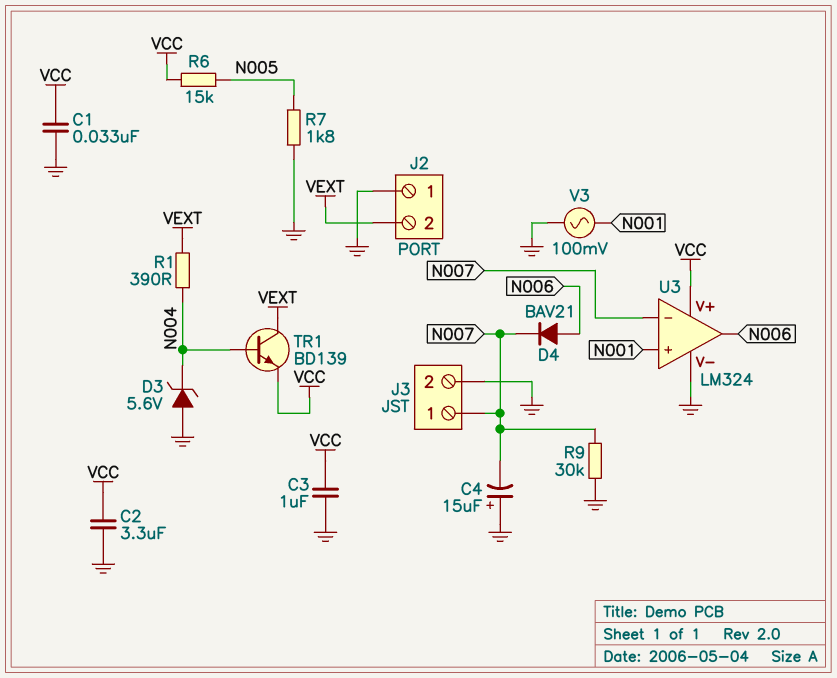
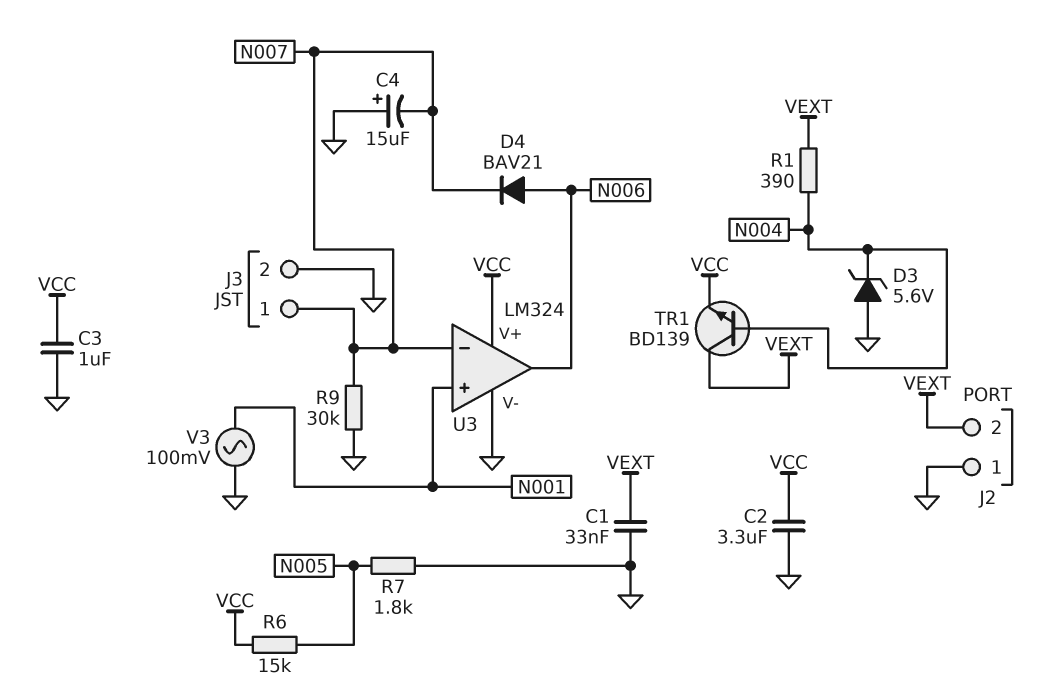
C1: 33nF (GND, VCC) -> 33nF (GND, VEXT)

